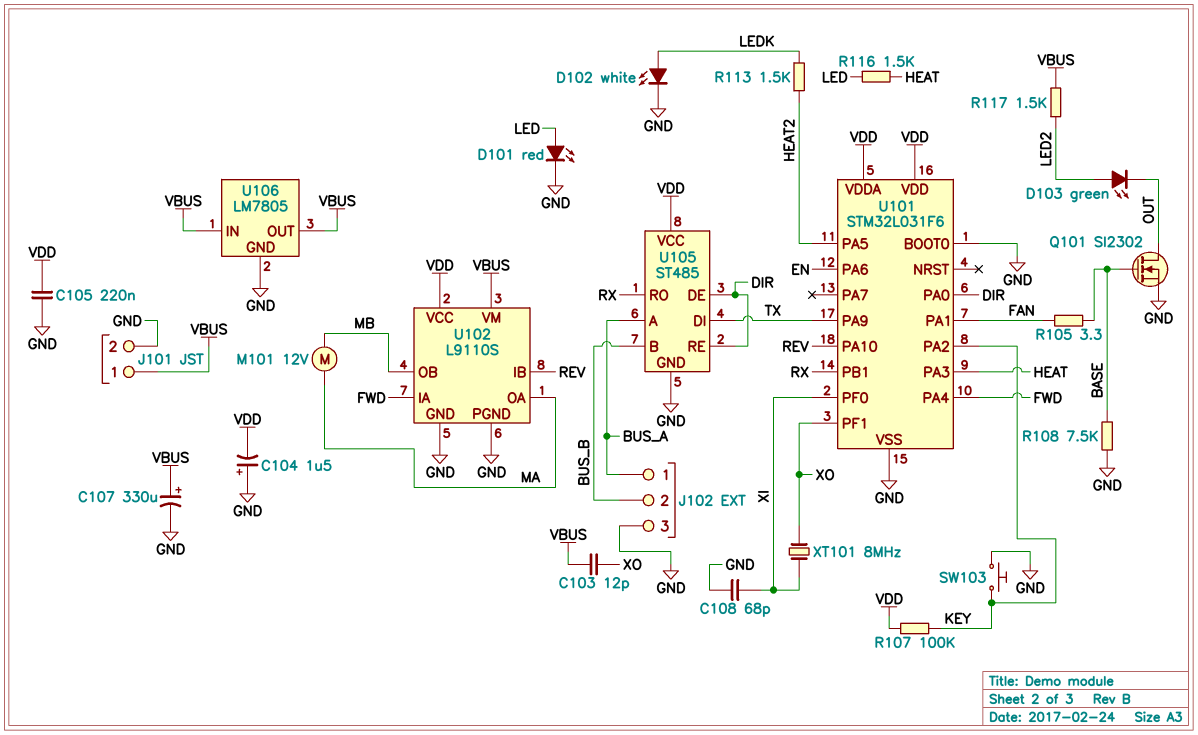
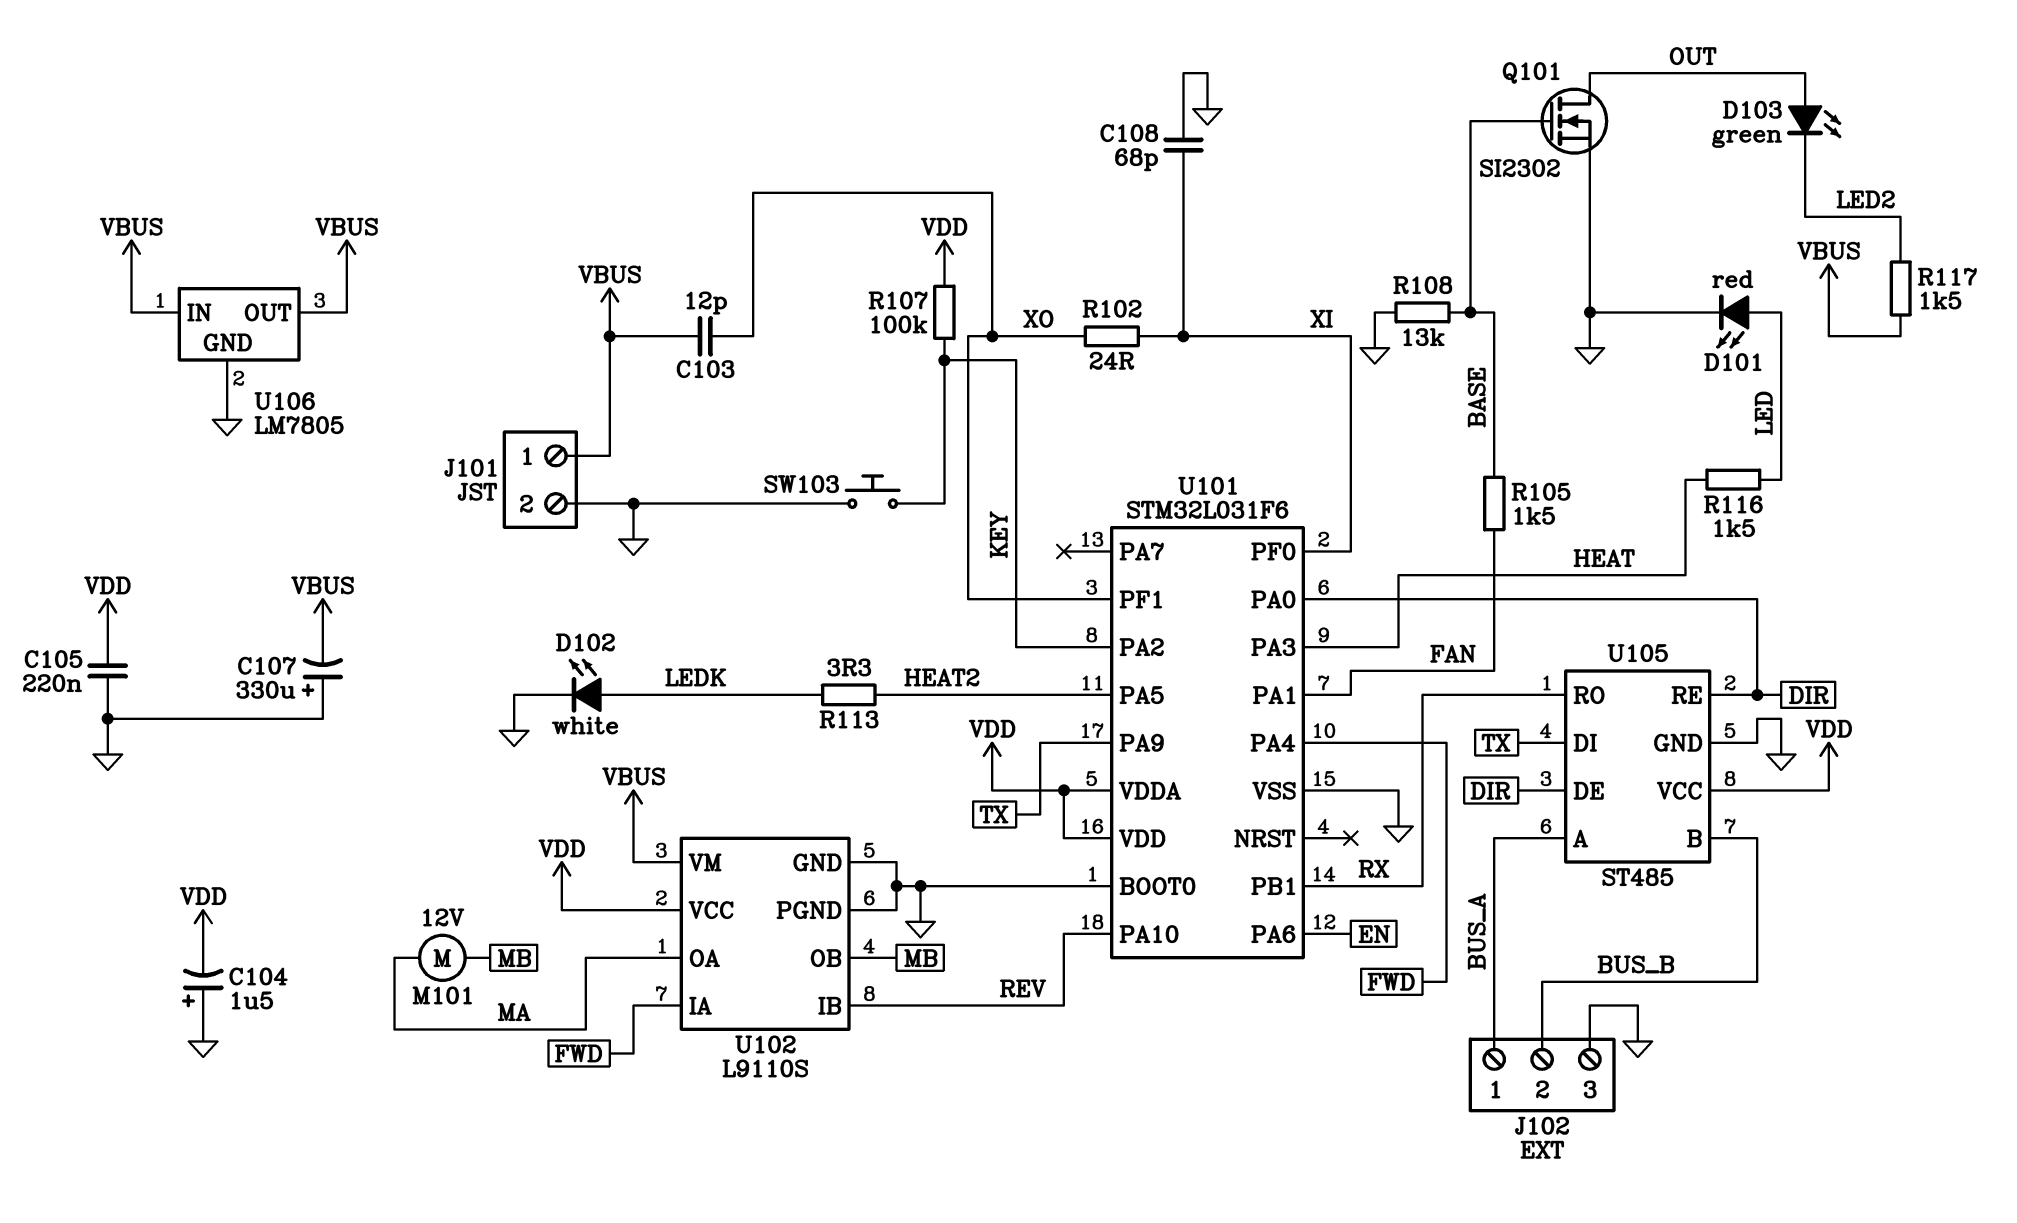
C107: 330uF (plus VBUS, minus GND) -> 330uF (plus GND, minus VBUS)
D103: LED green (A LED2, K OUT) -> LED green (A OUT, K LED2)
R102: none -> 24 (XI, XO)
R105: 3.3 (BASE, FAN) -> 1.5k (BASE, FAN)
R108: 7.5k (BASE, GND) -> 13k (BASE, GND)
R113: 1.5k (HEAT2, LEDK) -> 3.3 (HEAT2, LEDK)
XT101: 8MHz (XI, XO) -> none

